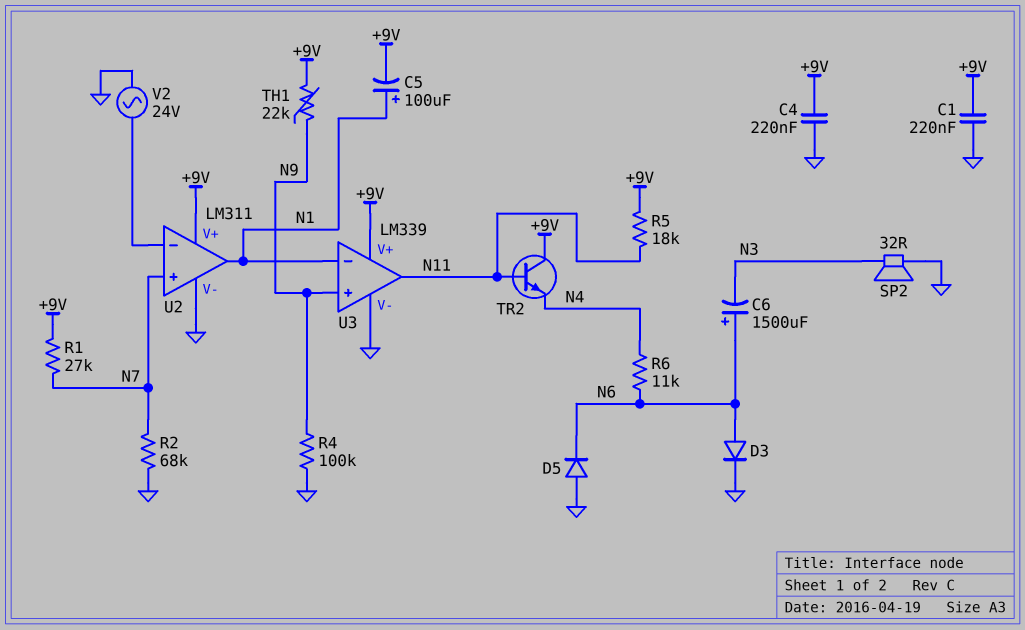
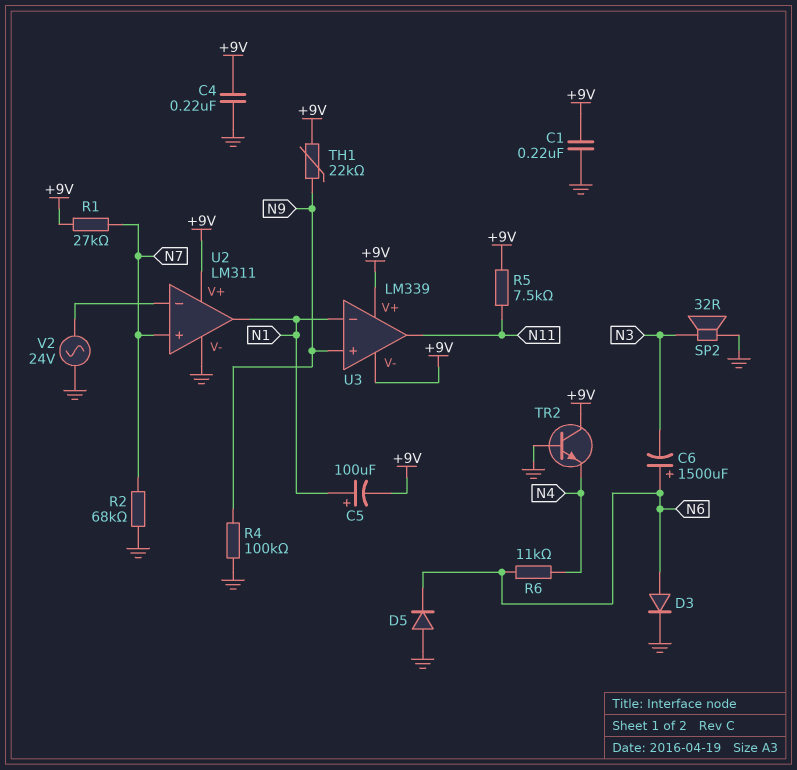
R5: 18k (+9V, N11) -> 7.5k (+9V, N11)
TR2: NPN (B N11, C +9V, E N4) -> NPN (B GND, C +9V, E N4)
U3 pin V-: GND -> +9V

